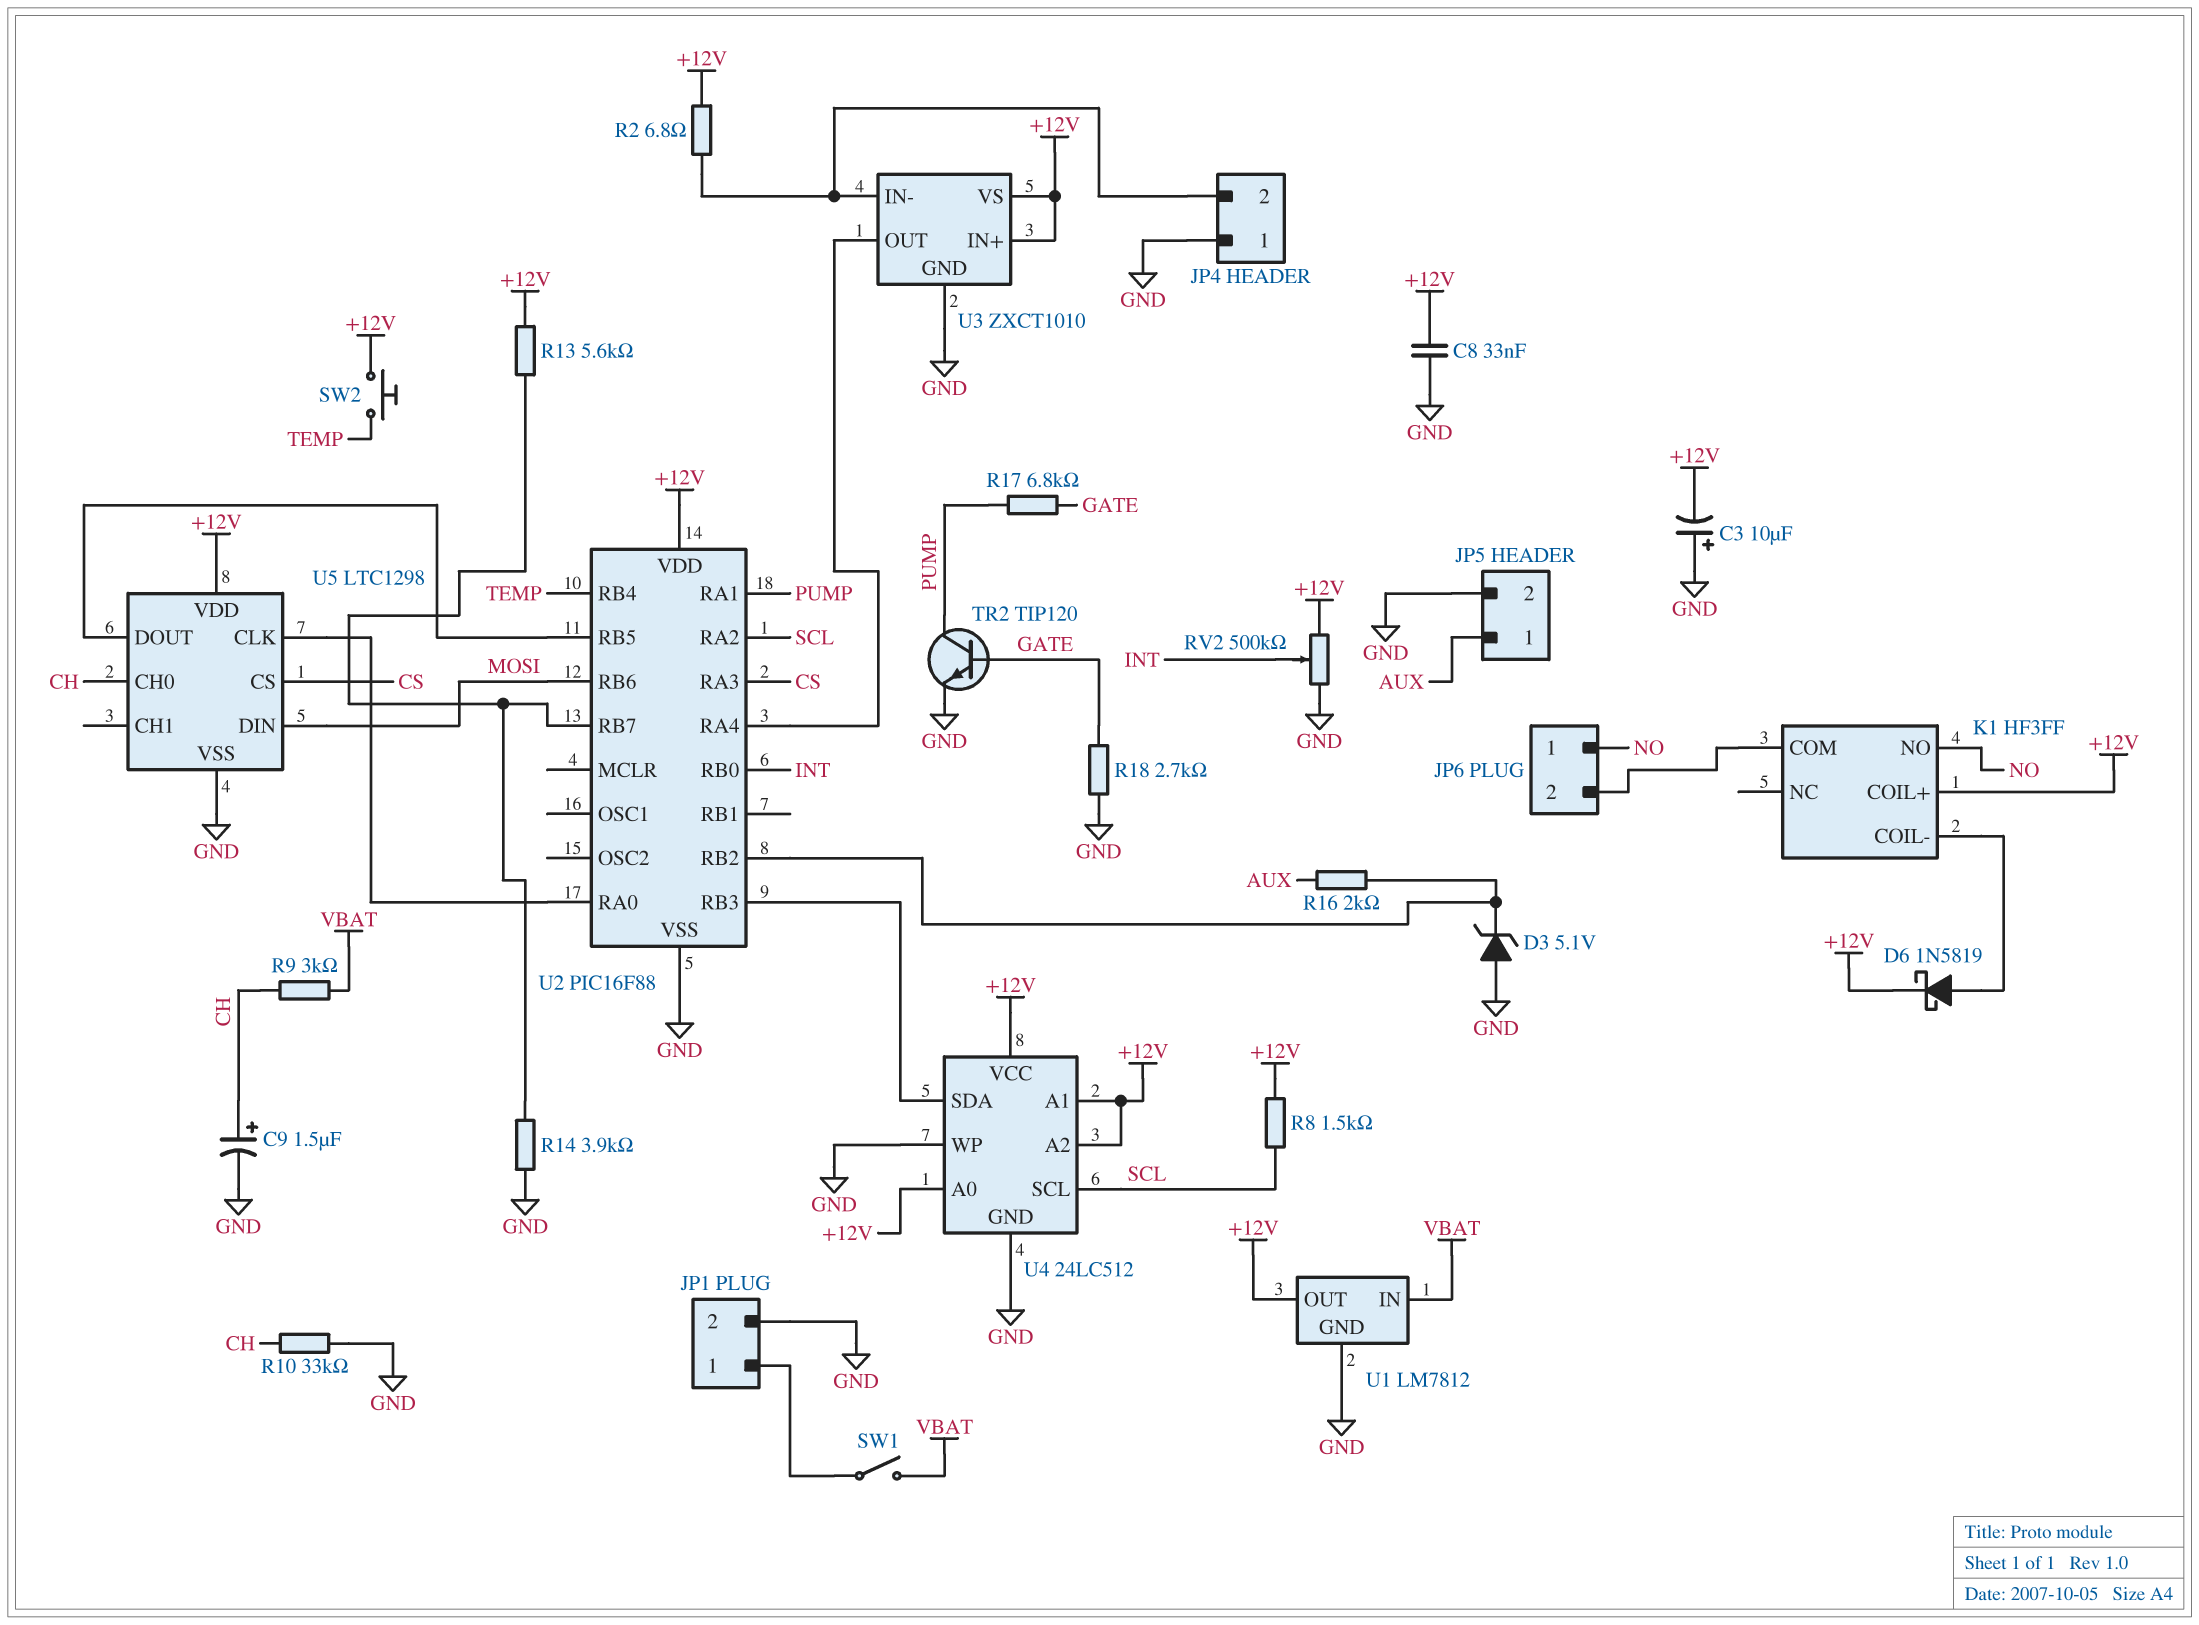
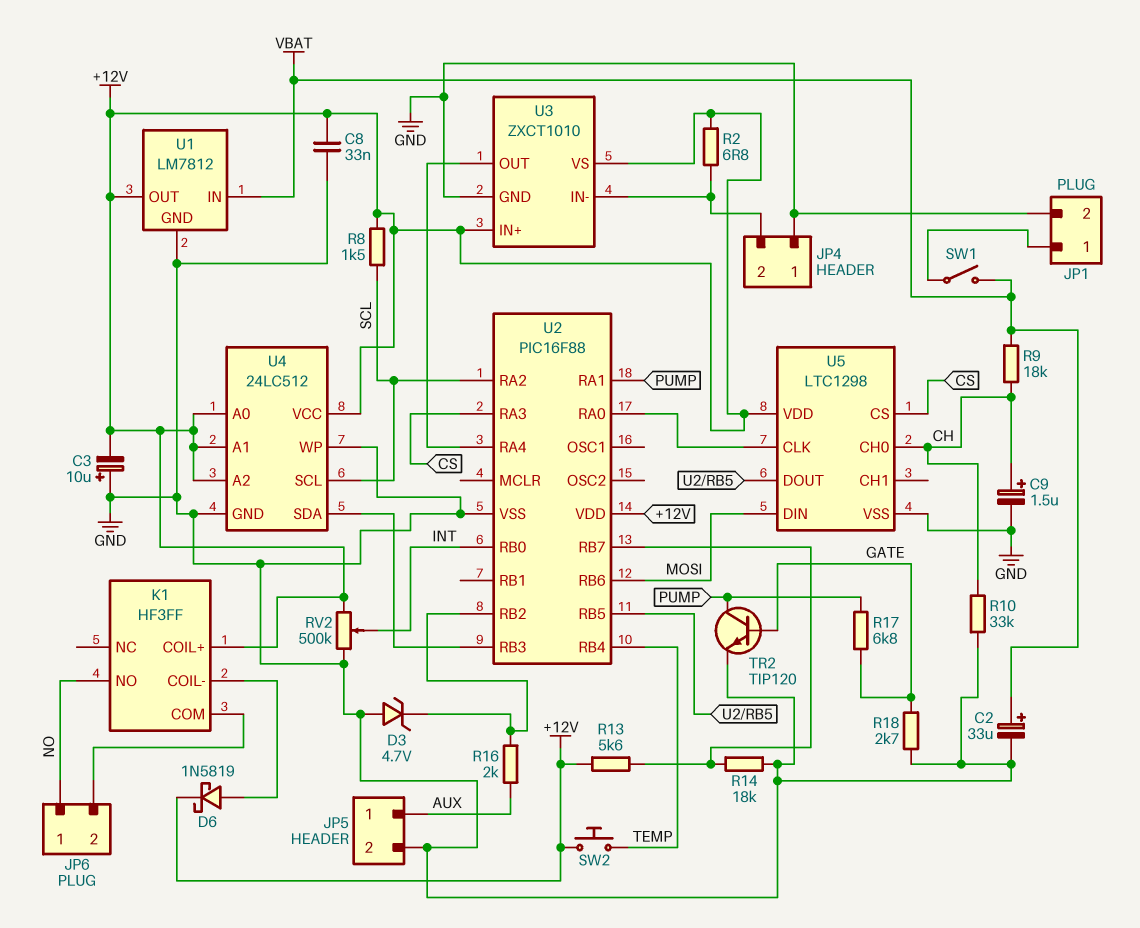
C2: none -> 33uF (plus VBAT, minus GND)
D3: zener 5.1V (A GND, K U2/RB2) -> zener 4.7V (A GND, K U2/RB2)
R9: 3k (CH, VBAT) -> 18k (CH, VBAT)
R14: 3.9k (GND, U2/RB7) -> 18k (GND, U2/RB7)

